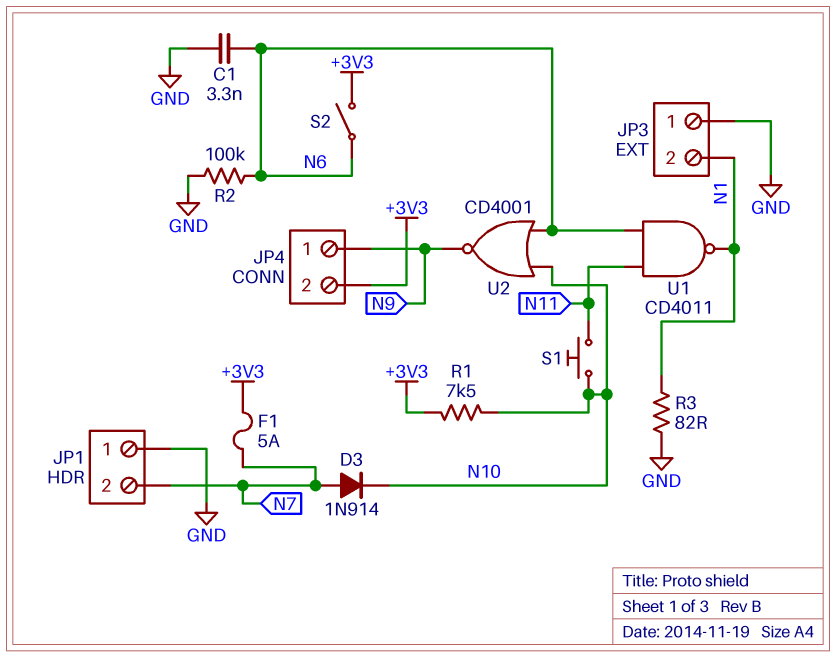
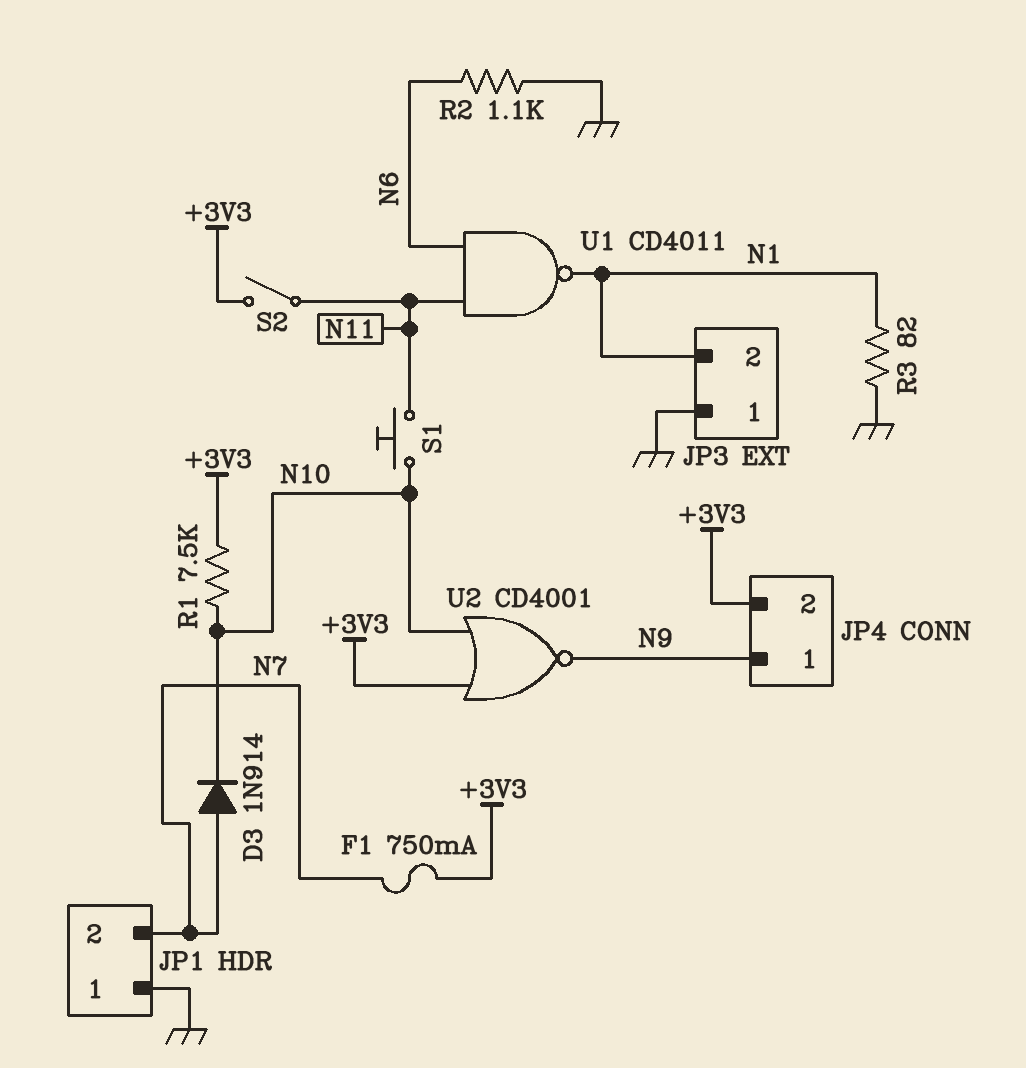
C1: 3.3nF (GND, N6) -> none
F1: 5A (+3V3, N7) -> 750mA (+3V3, N7)
R2: 100k (GND, N6) -> 1.1k (GND, N6)
S2: switch (+3V3, N6) -> switch (+3V3, N11)
U2: NOR CD4001 (in N6, in N10, out N9) -> NOR CD4001 (in +3V3, in N10, out N9)

